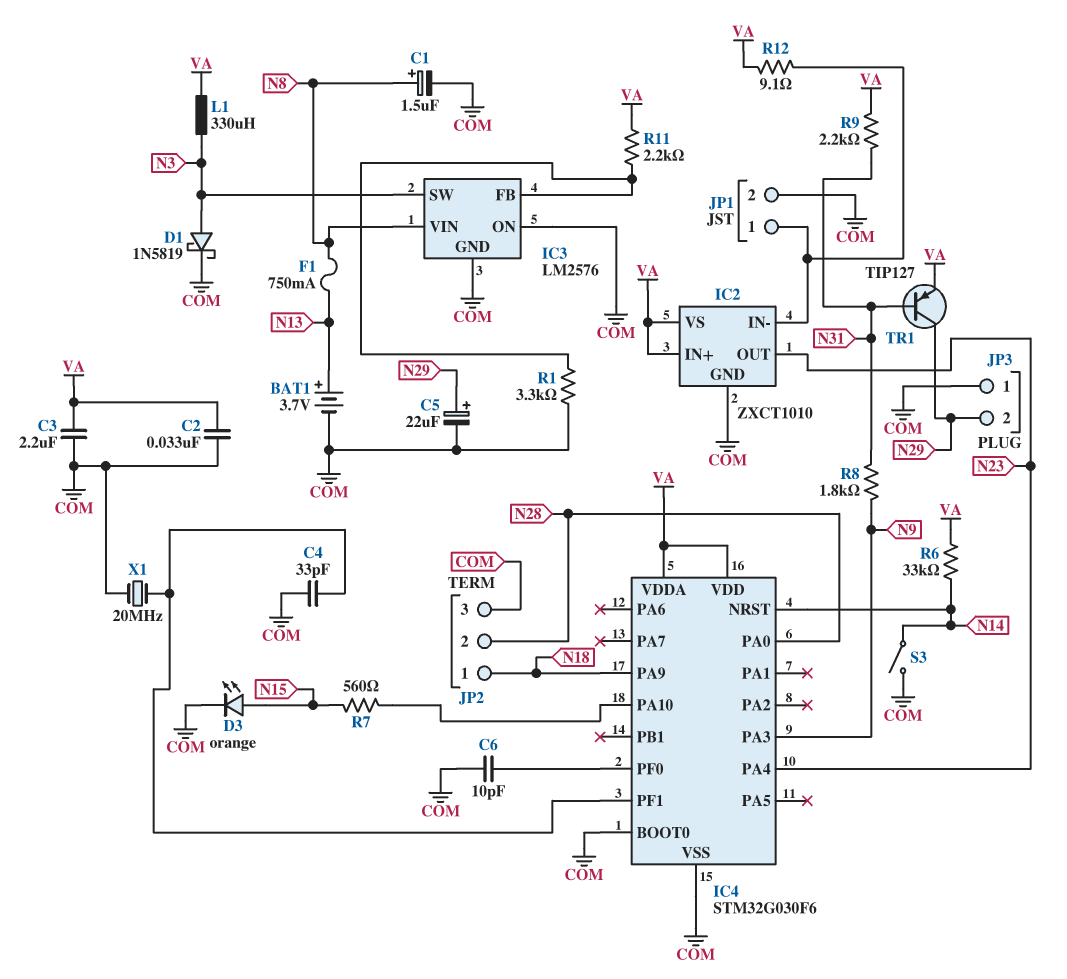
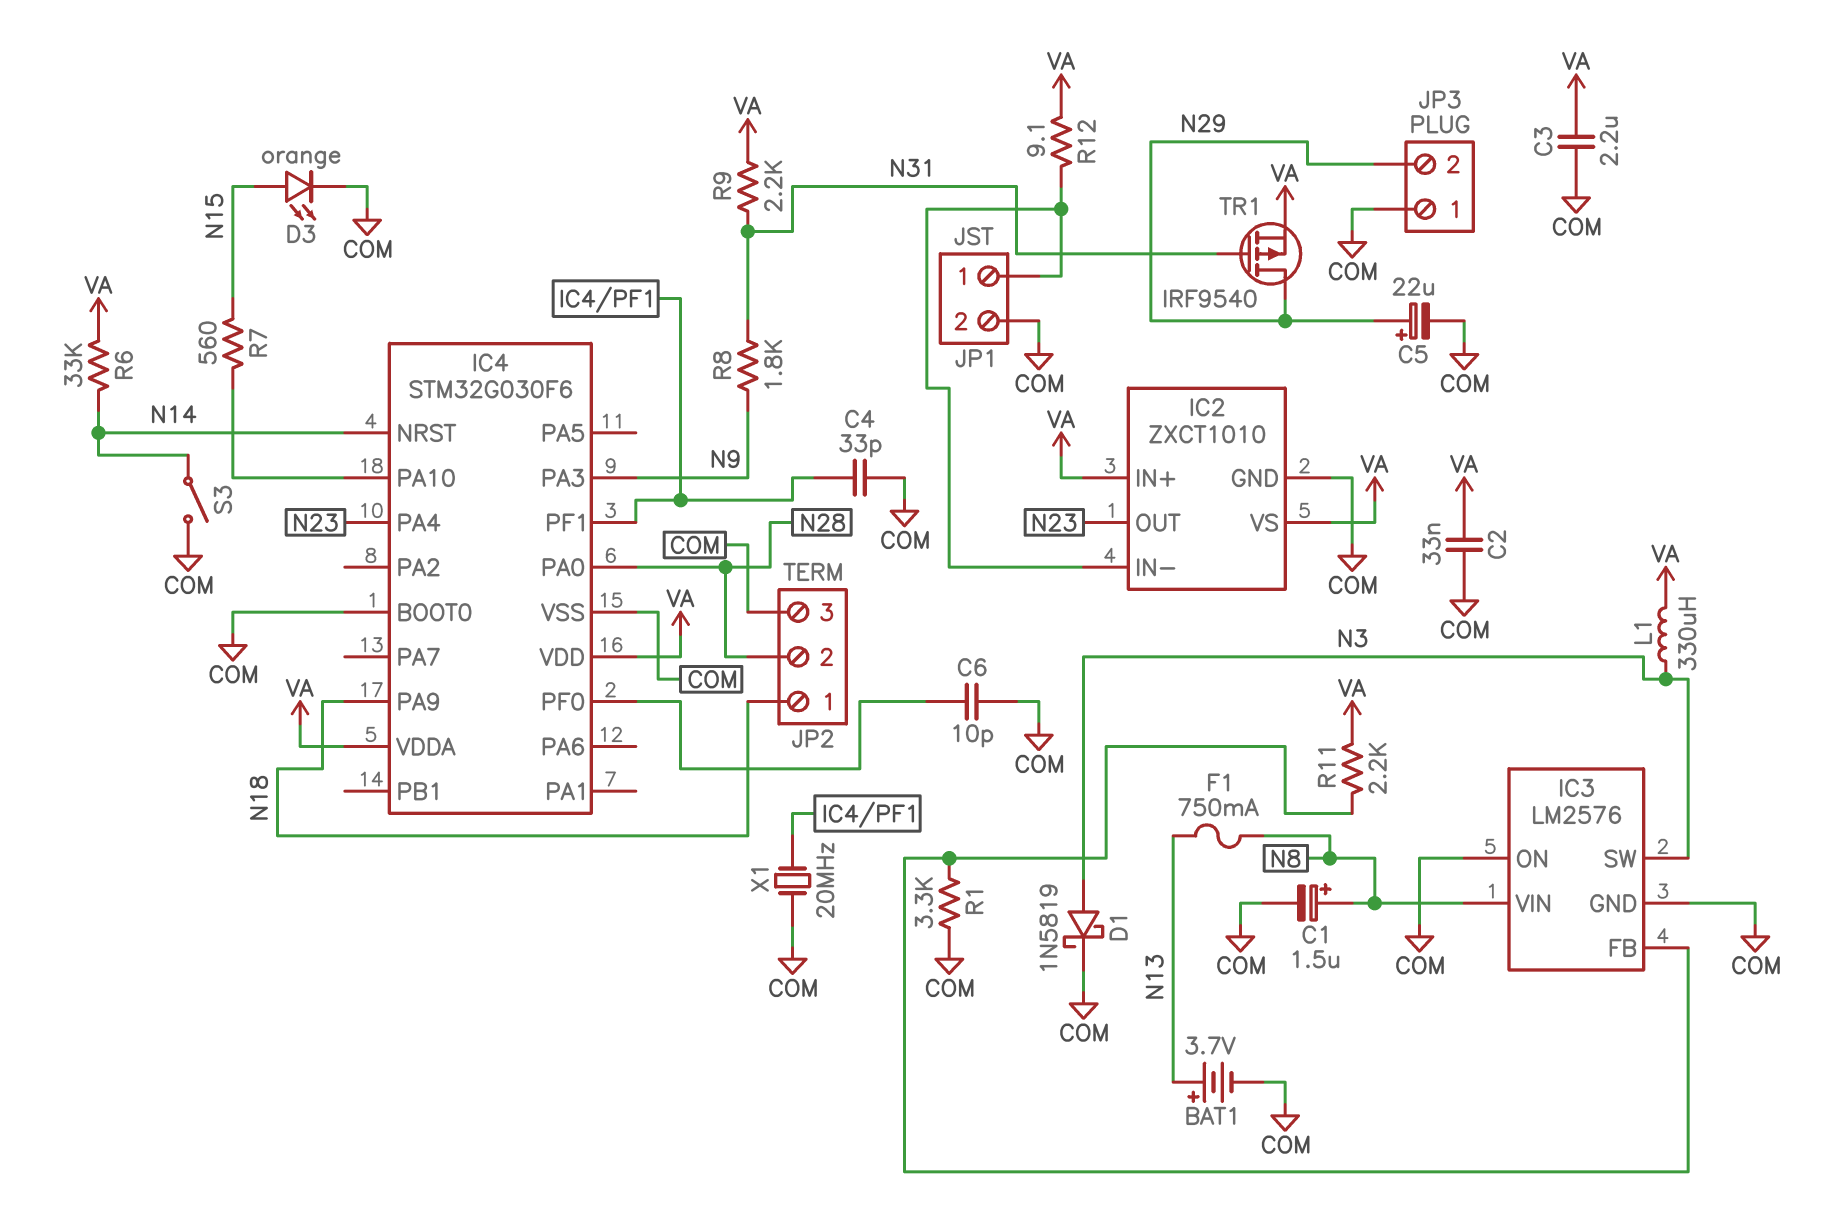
TR1: PNP TIP127 (B N31, C N29, E VA) -> PMOS IRF9540 (G N31, D N29, S VA)

